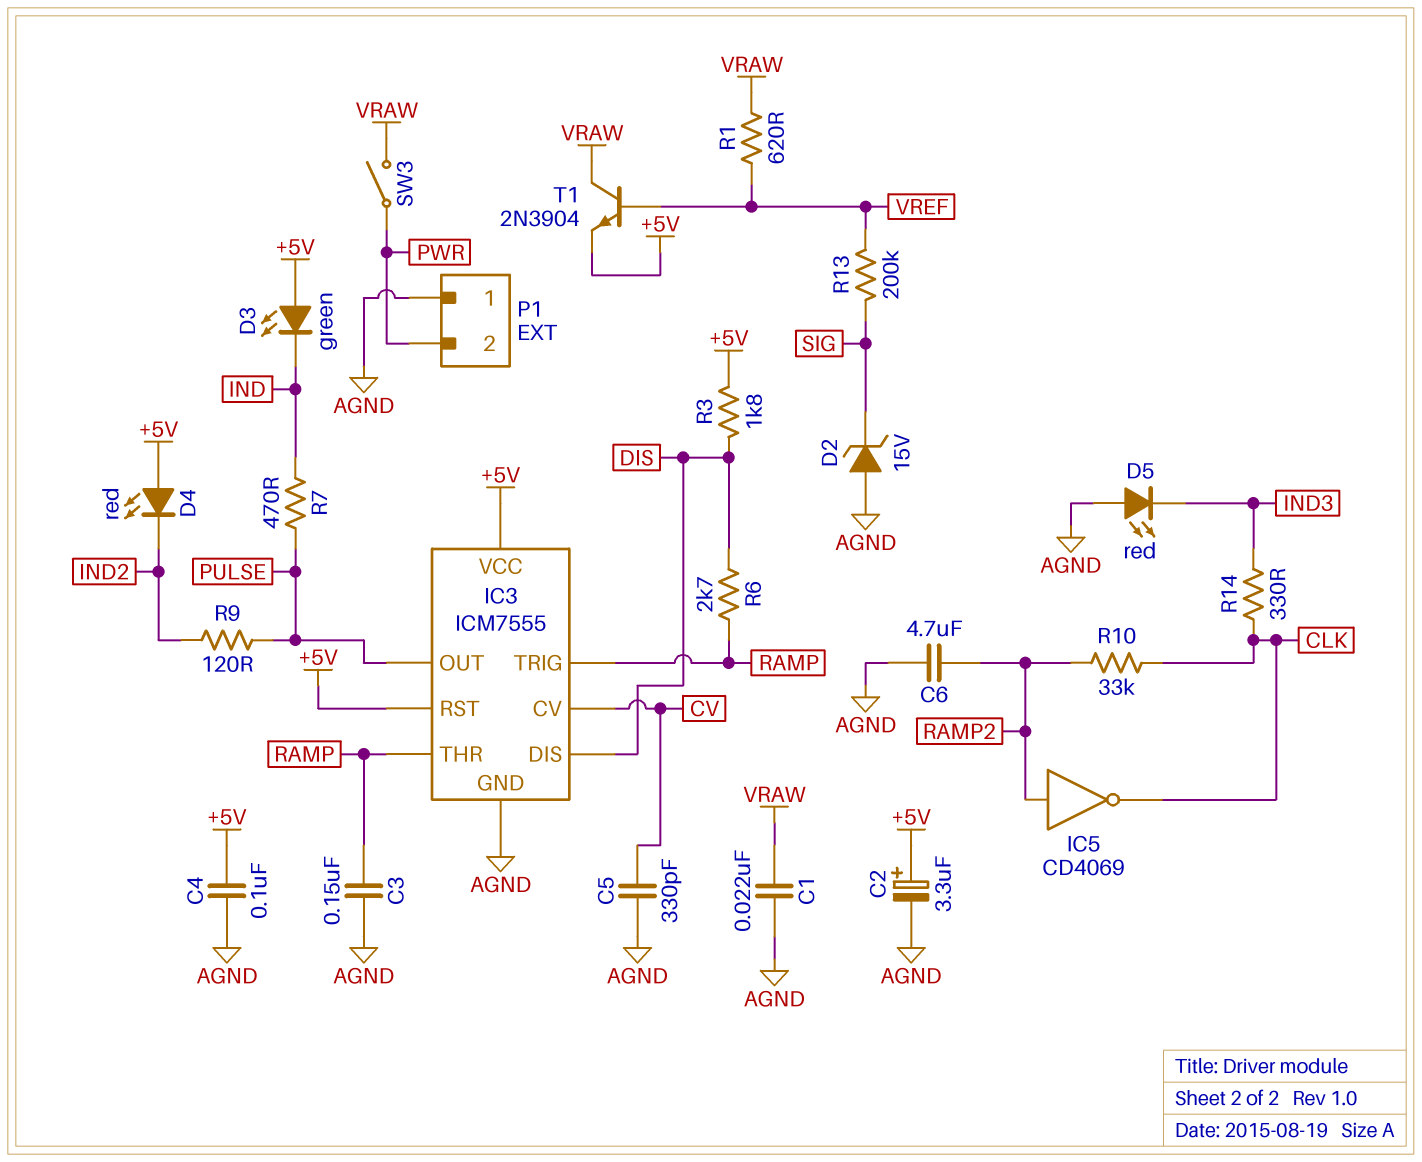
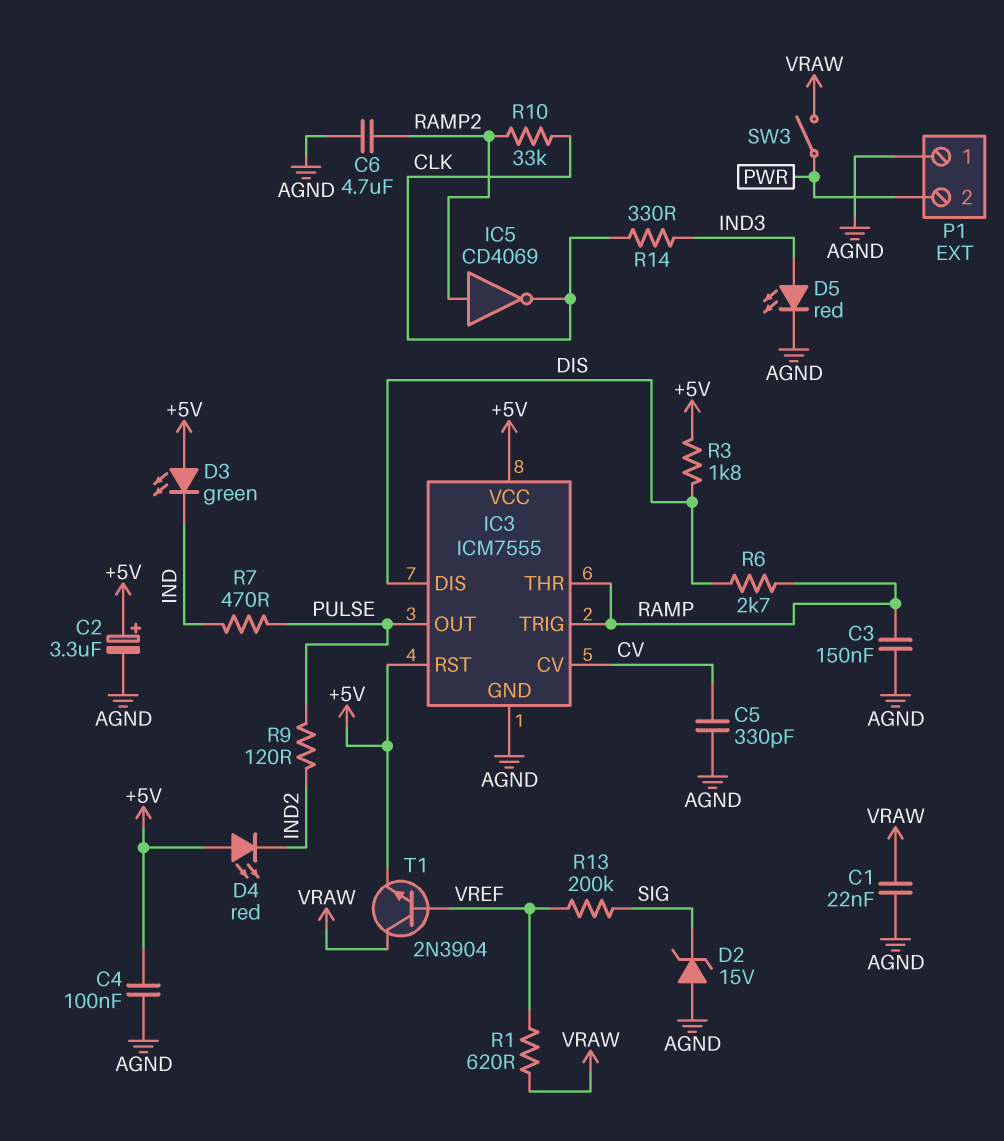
D5: LED red (A AGND, K IND3) -> LED red (A IND3, K AGND)

